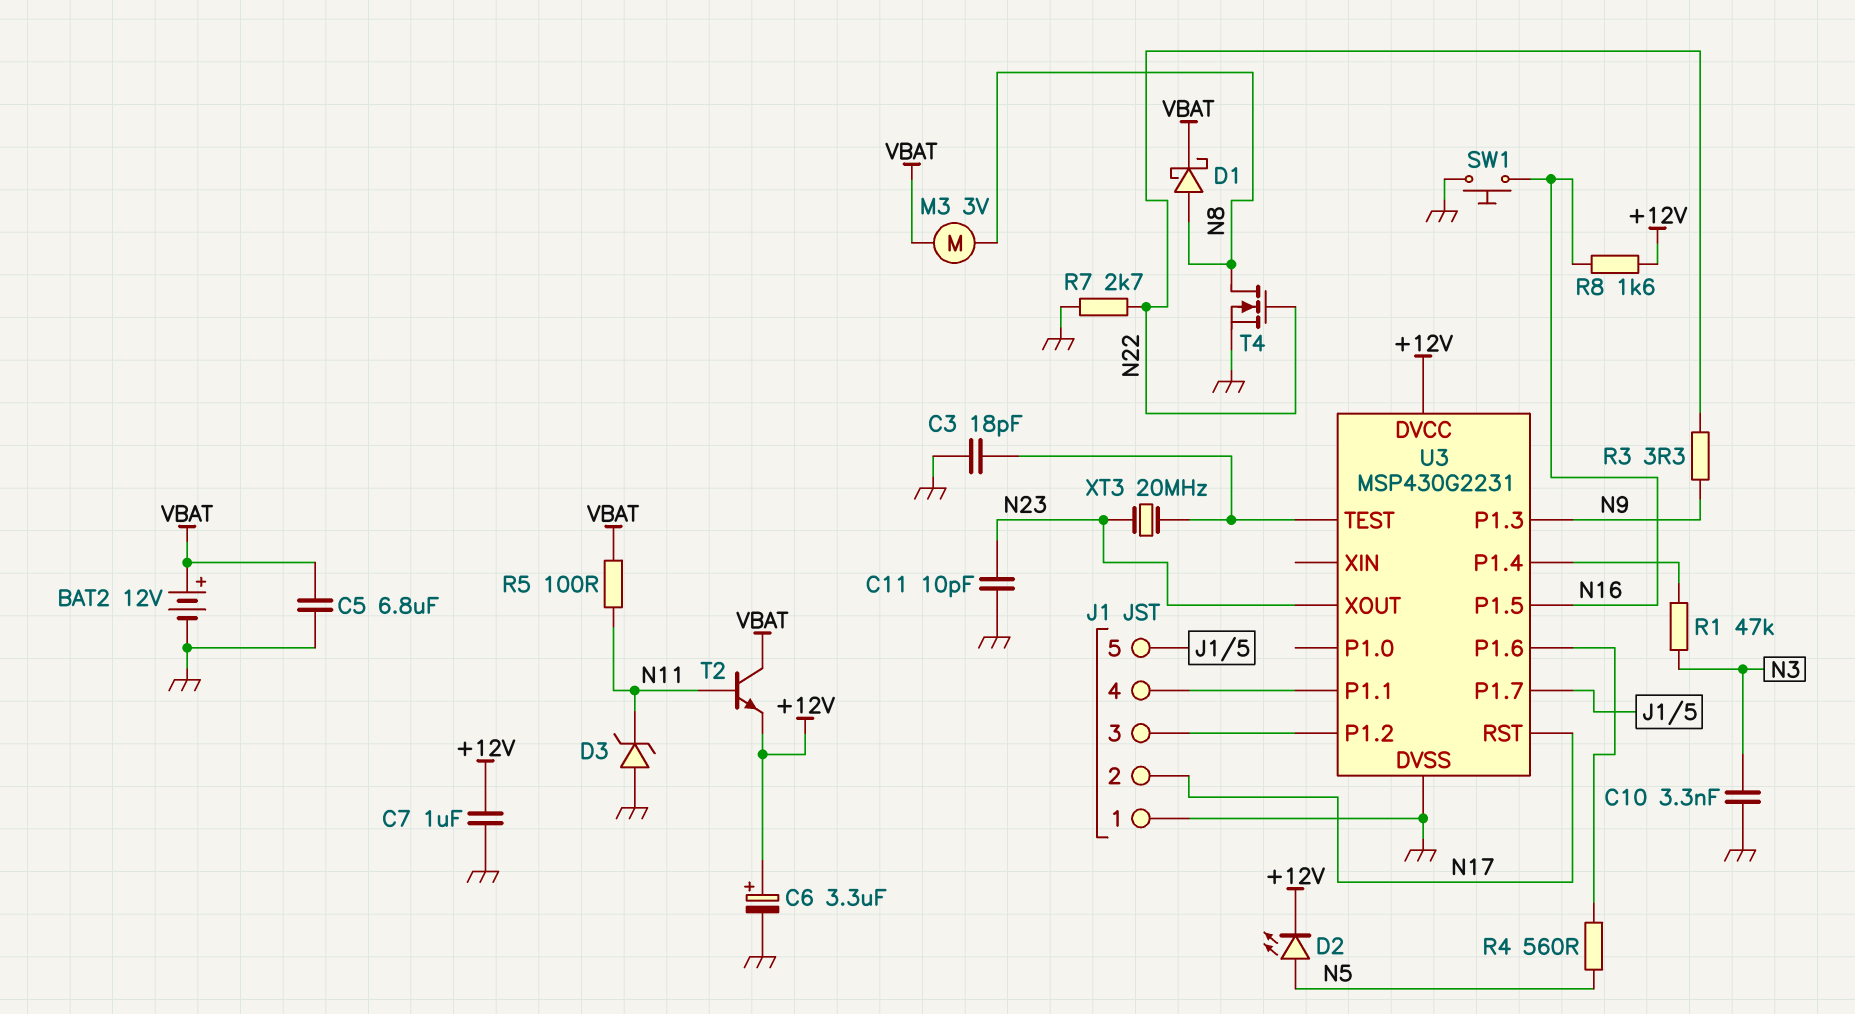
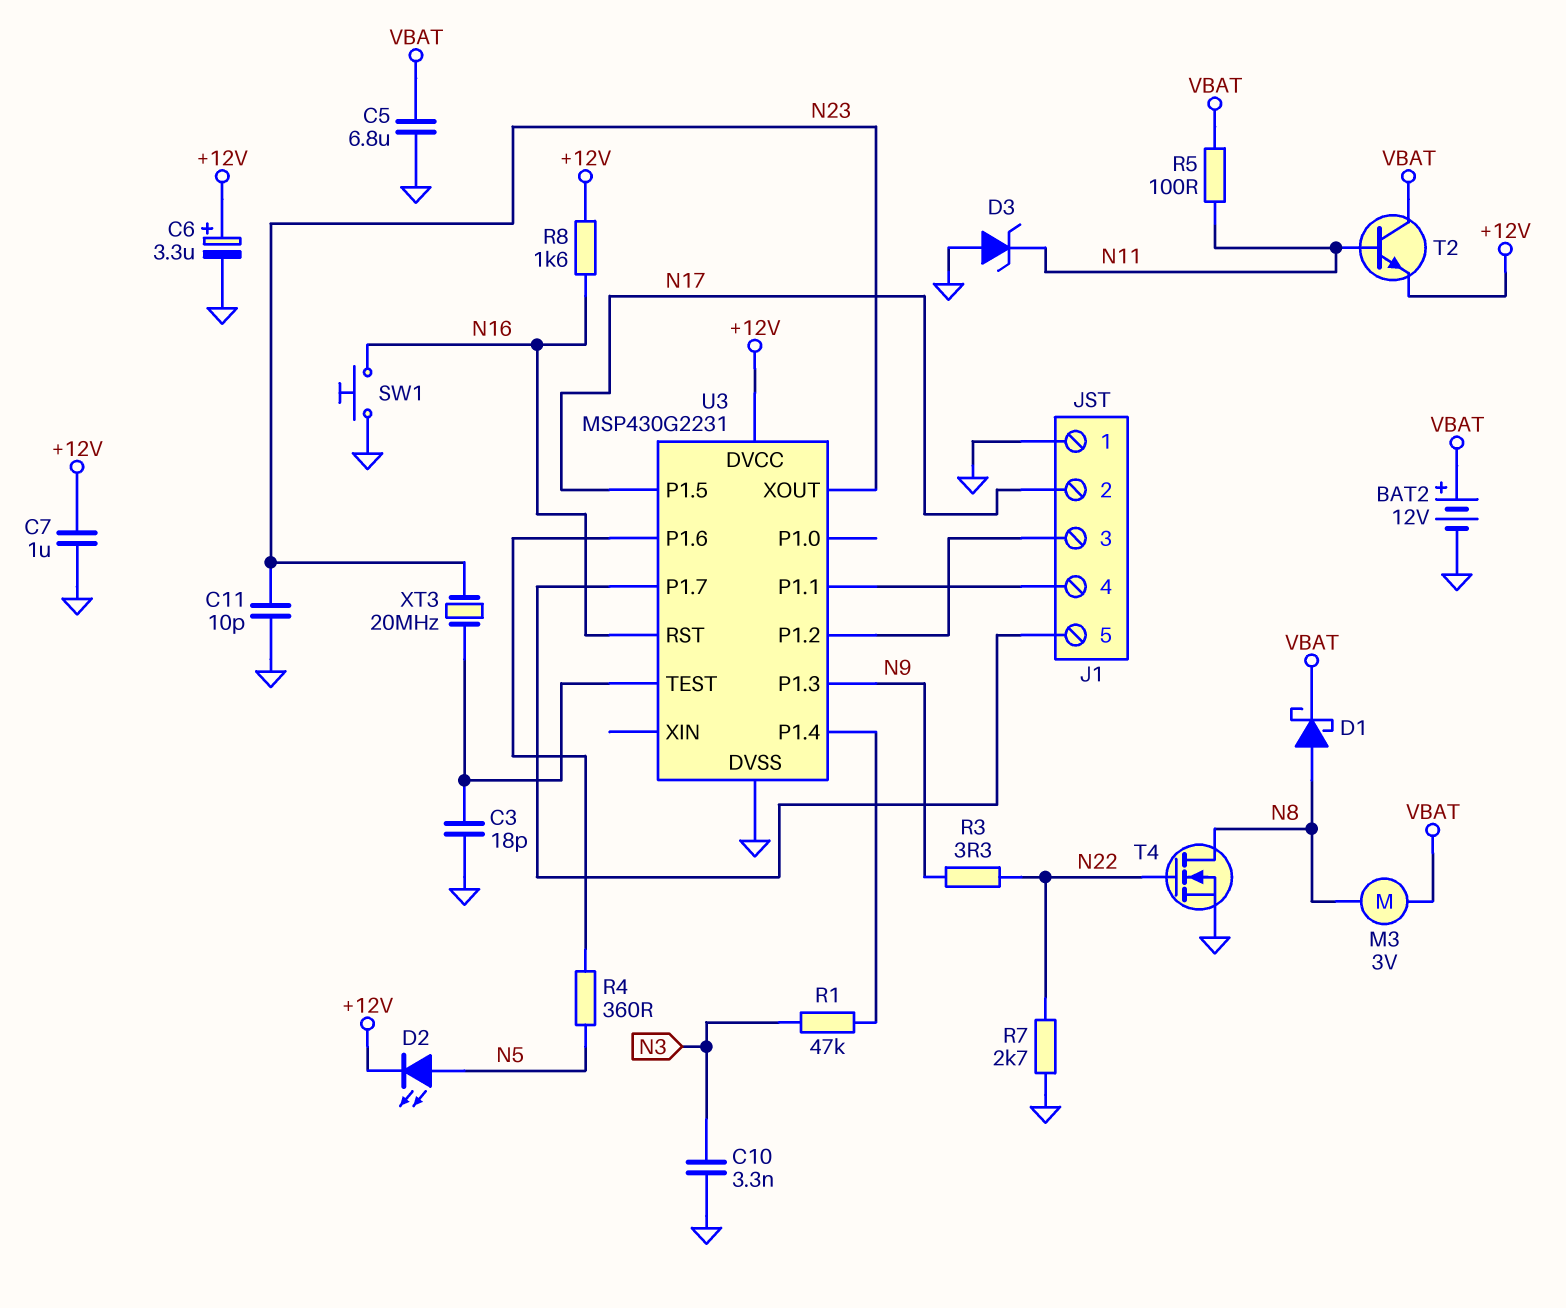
R4: 560 (N5, U3/P1.6) -> 360 (N5, U3/P1.6)
U3 pin P1.5: N16 -> N17
U3 pin RST: N17 -> N16

